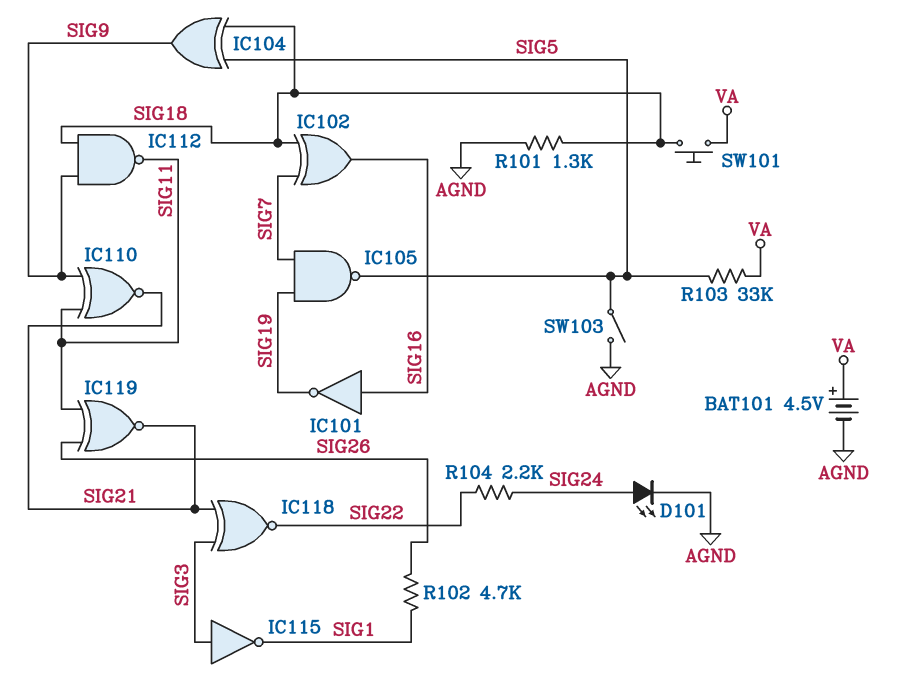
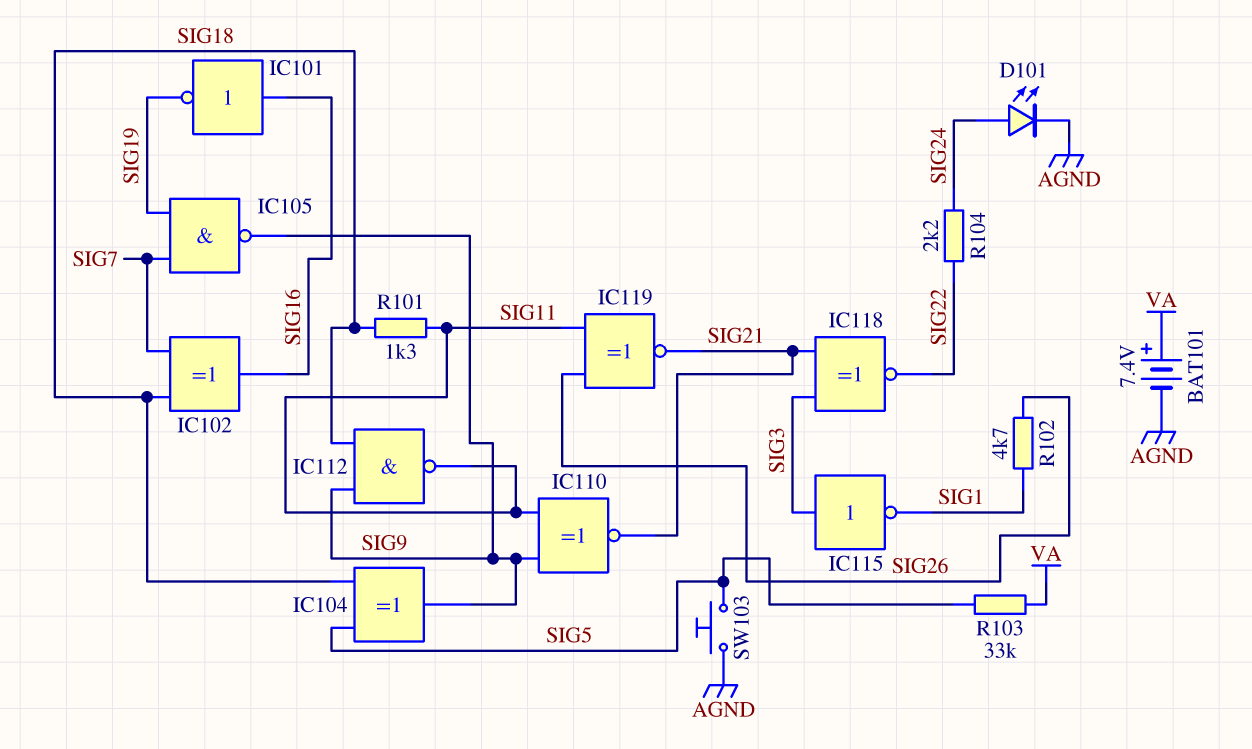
BAT101: 4.5V (plus VA, minus AGND) -> 7.4V (plus VA, minus AGND)
IC105: NAND (in SIG7, in SIG19, out SIG5) -> NAND (in SIG7, in SIG19, out SIG9)
R101: 1.3k (AGND, SIG18) -> 1.3k (SIG11, SIG18)
SW101: button (SIG18, VA) -> none
SW103: switch (AGND, SIG5) -> button (AGND, SIG5)

